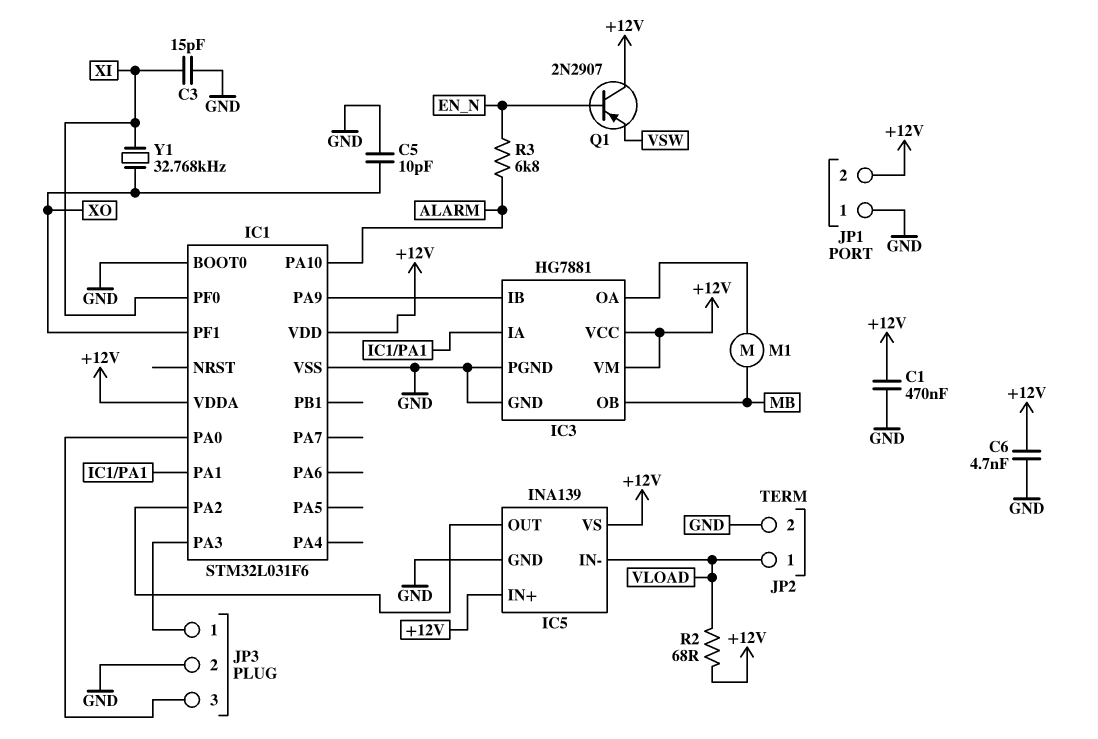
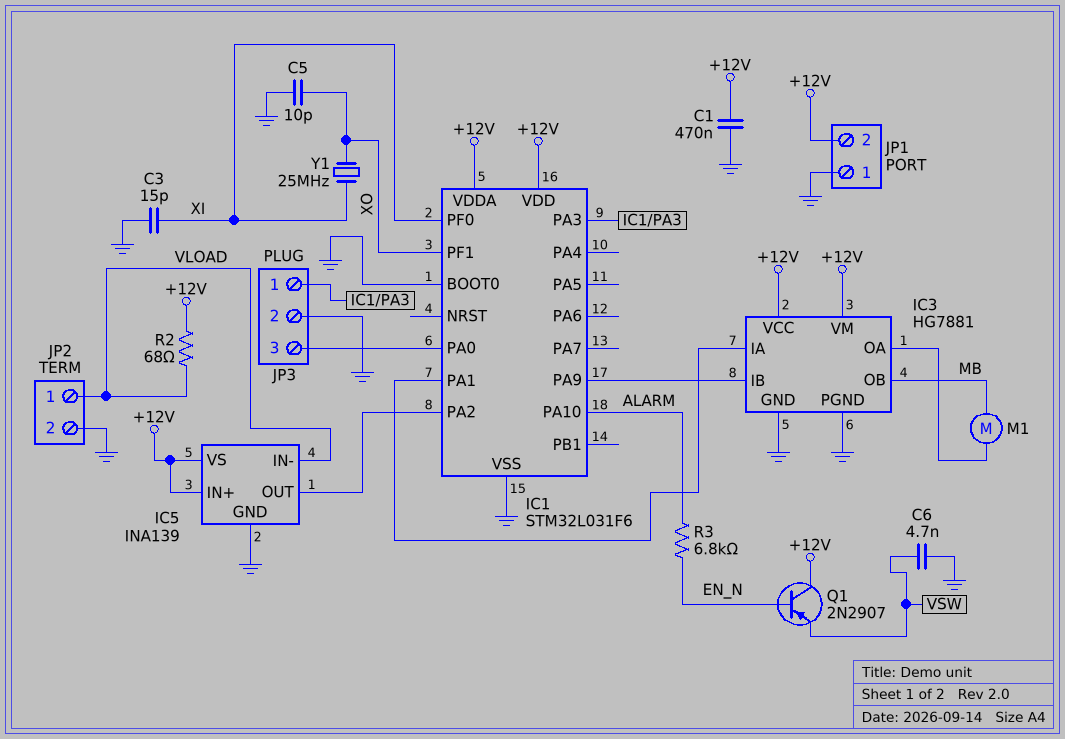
C6: 4.7nF (+12V, GND) -> 4.7nF (GND, VSW)
Y1: 32.768kHz (XI, XO) -> 25MHz (XI, XO)

